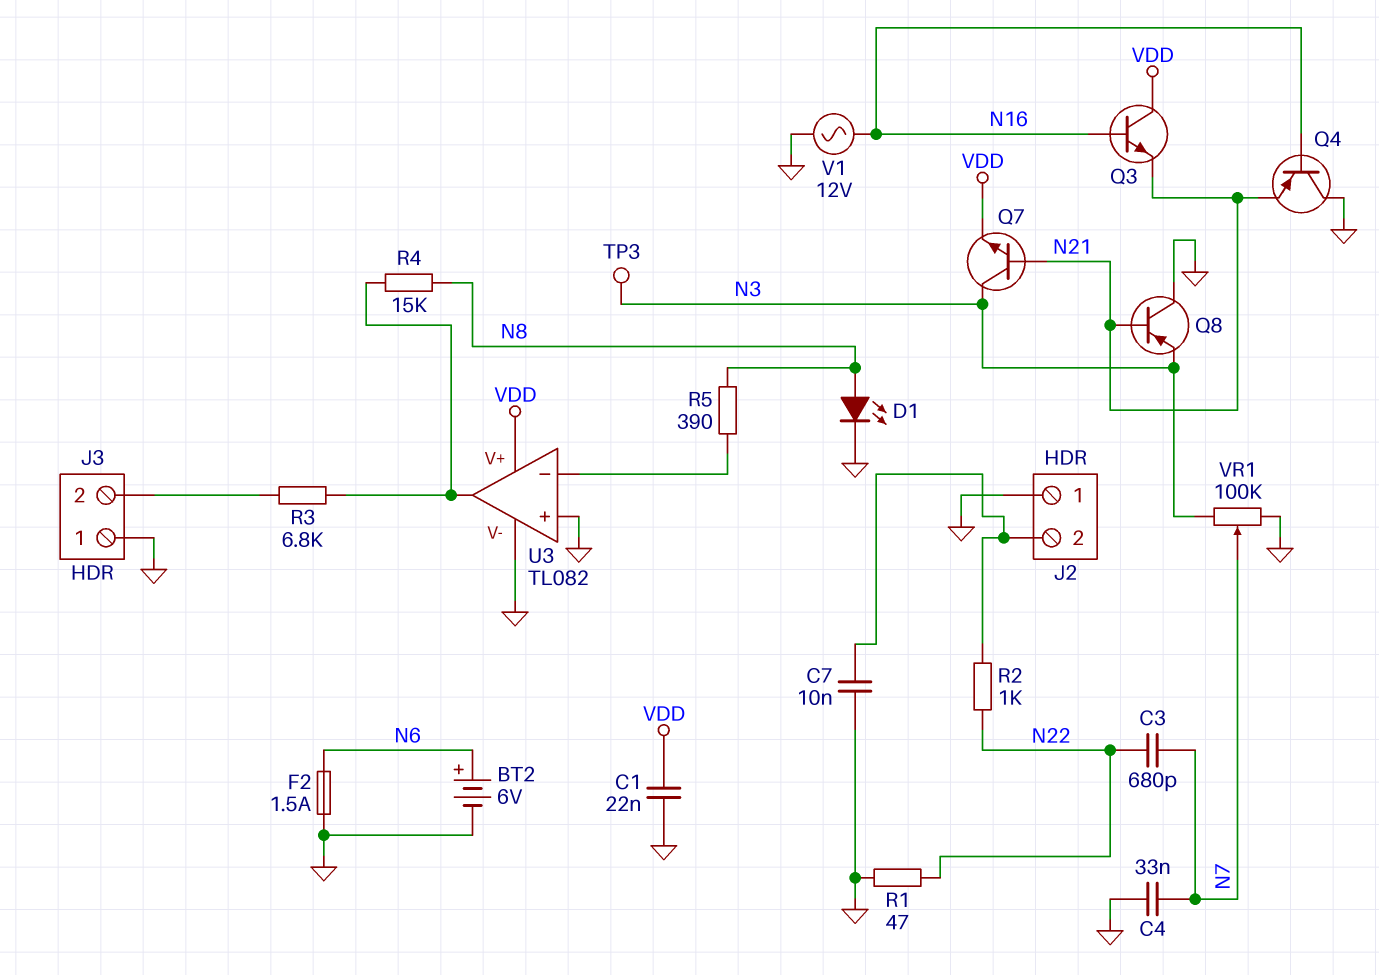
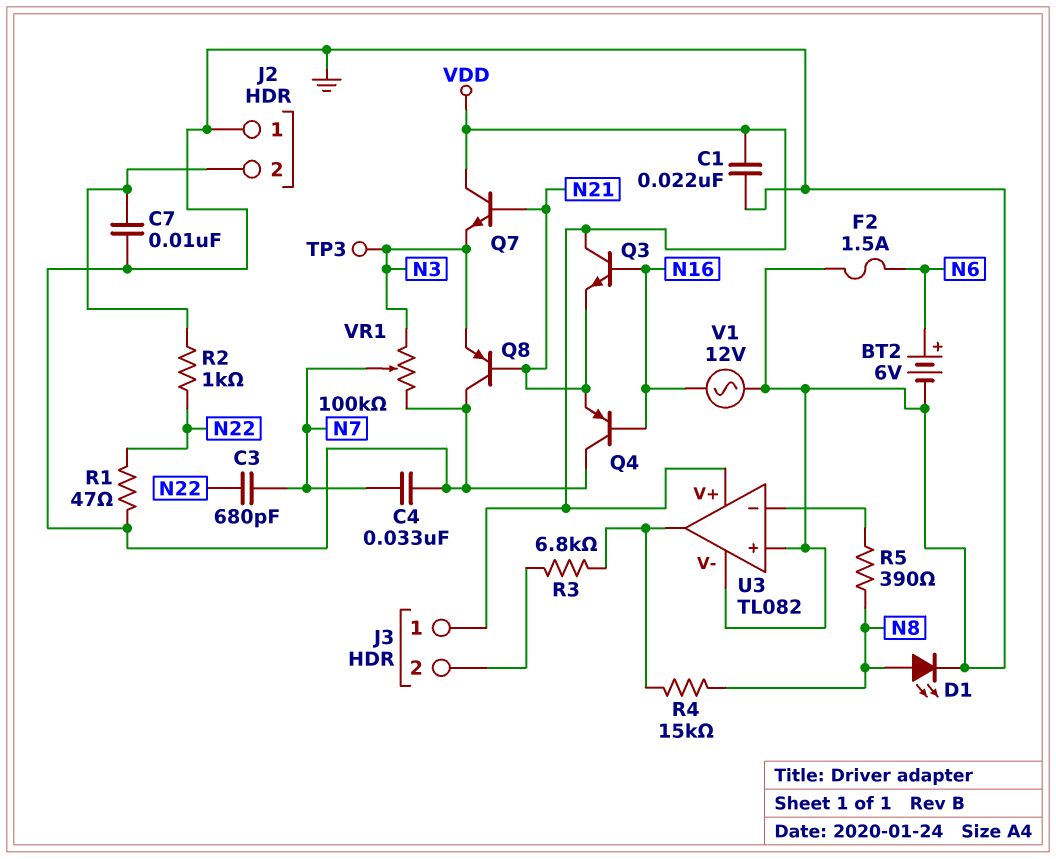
J3 pin 1: GND -> VDD
Q7: NPN (B N21, C N3, E VDD) -> NPN (B N21, C VDD, E N3)

